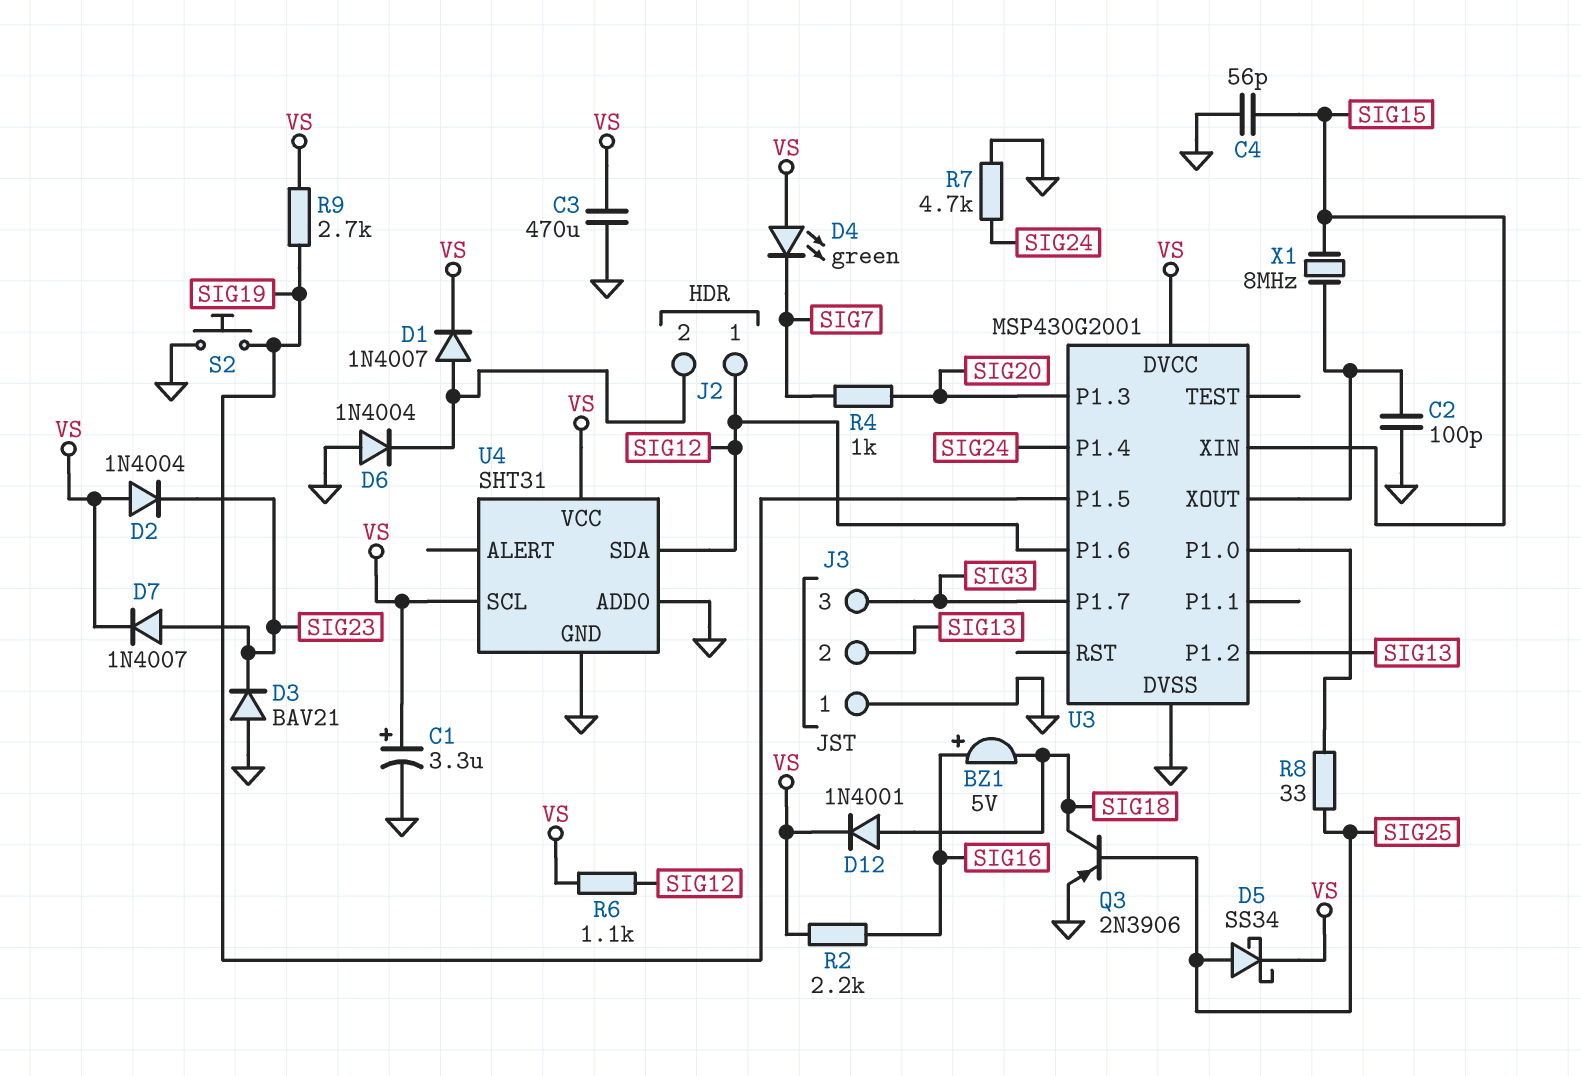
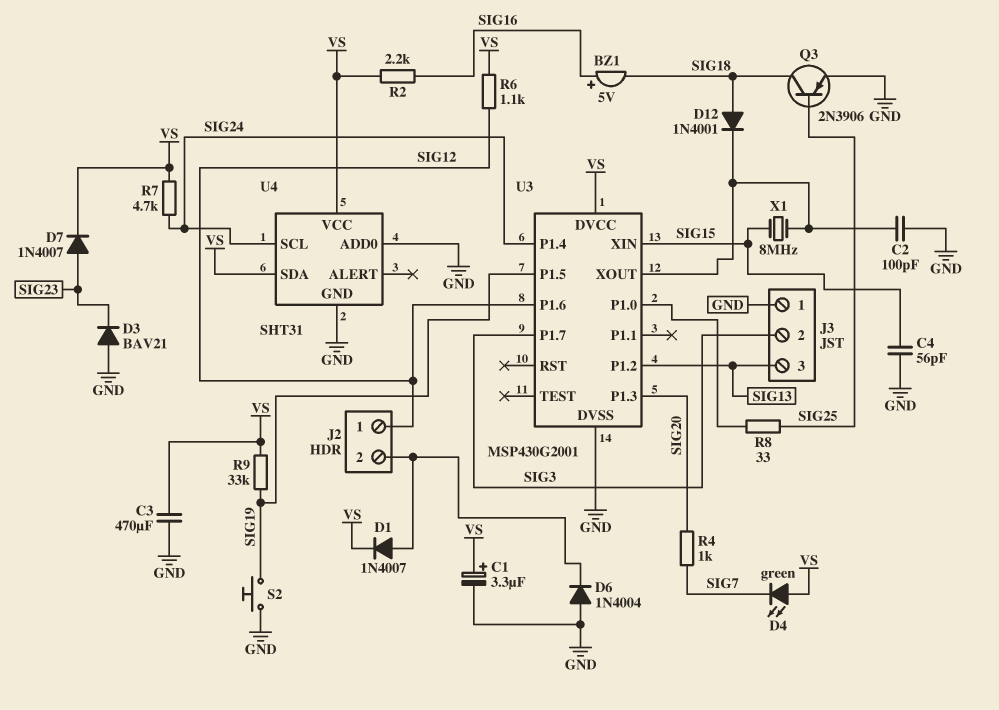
D2: diode 1N4004 (A VS, K SIG23) -> none
D5: schottky SS34 (A SIG25, K VS) -> none
D12: diode 1N4001 (A SIG18, K VS) -> diode 1N4001 (A SIG18, K U3/XOUT)
J3 pin 2: SIG13 -> SIG3
J3 pin 3: SIG3 -> SIG13
R7: 4.7k (GND, SIG24) -> 4.7k (SIG24, VS)
R9: 2.7k (SIG19, VS) -> 33k (SIG19, VS)
U4 pin SCL: VS -> SIG24
U4 pin SDA: SIG12 -> VS

